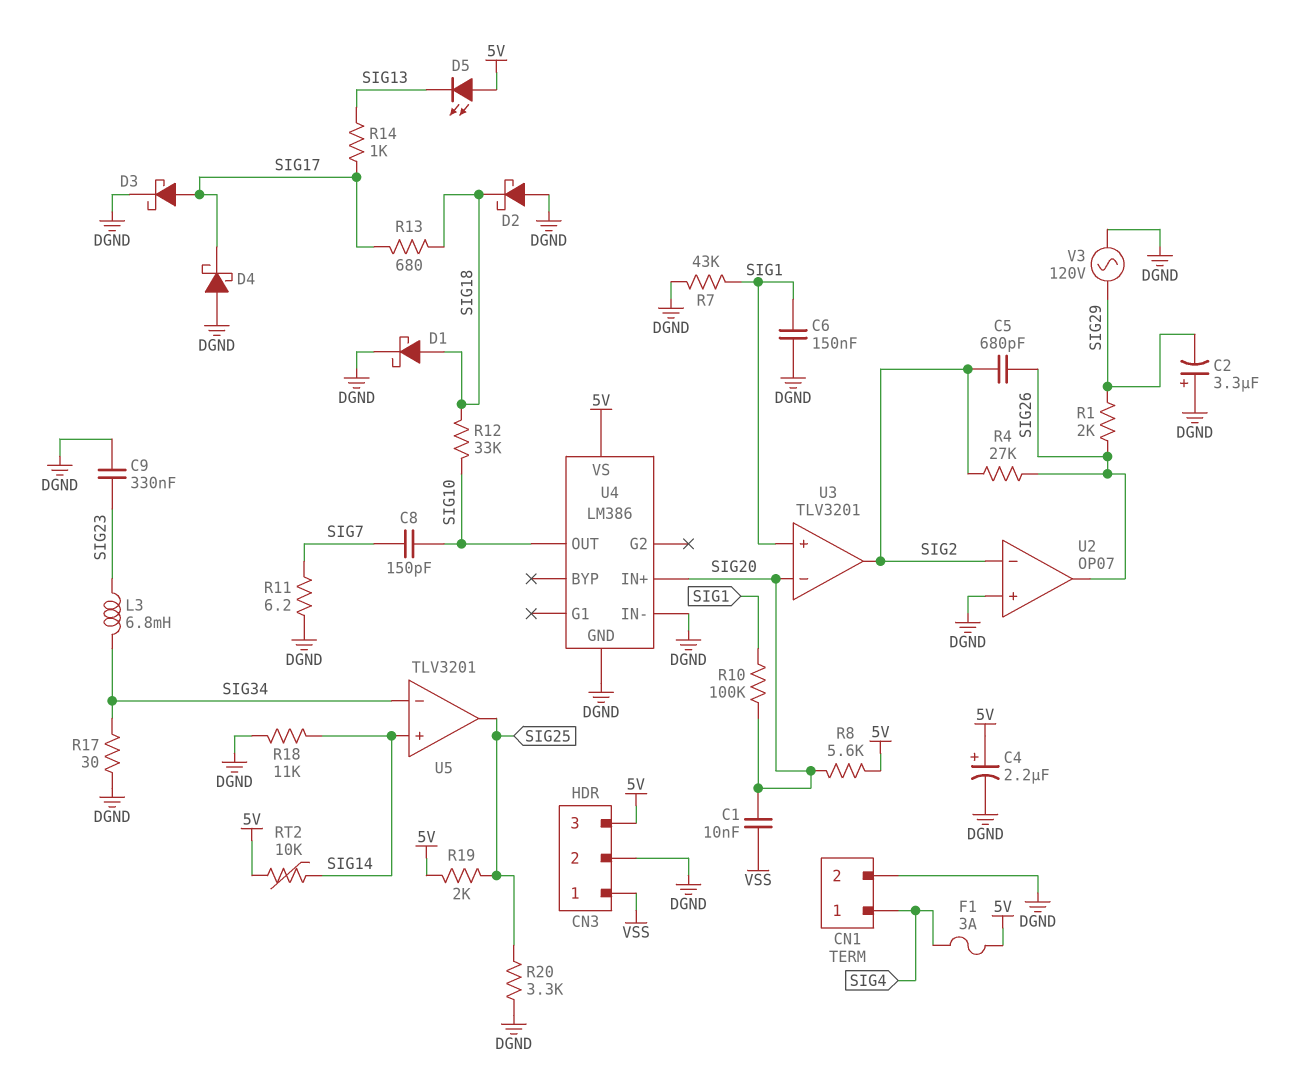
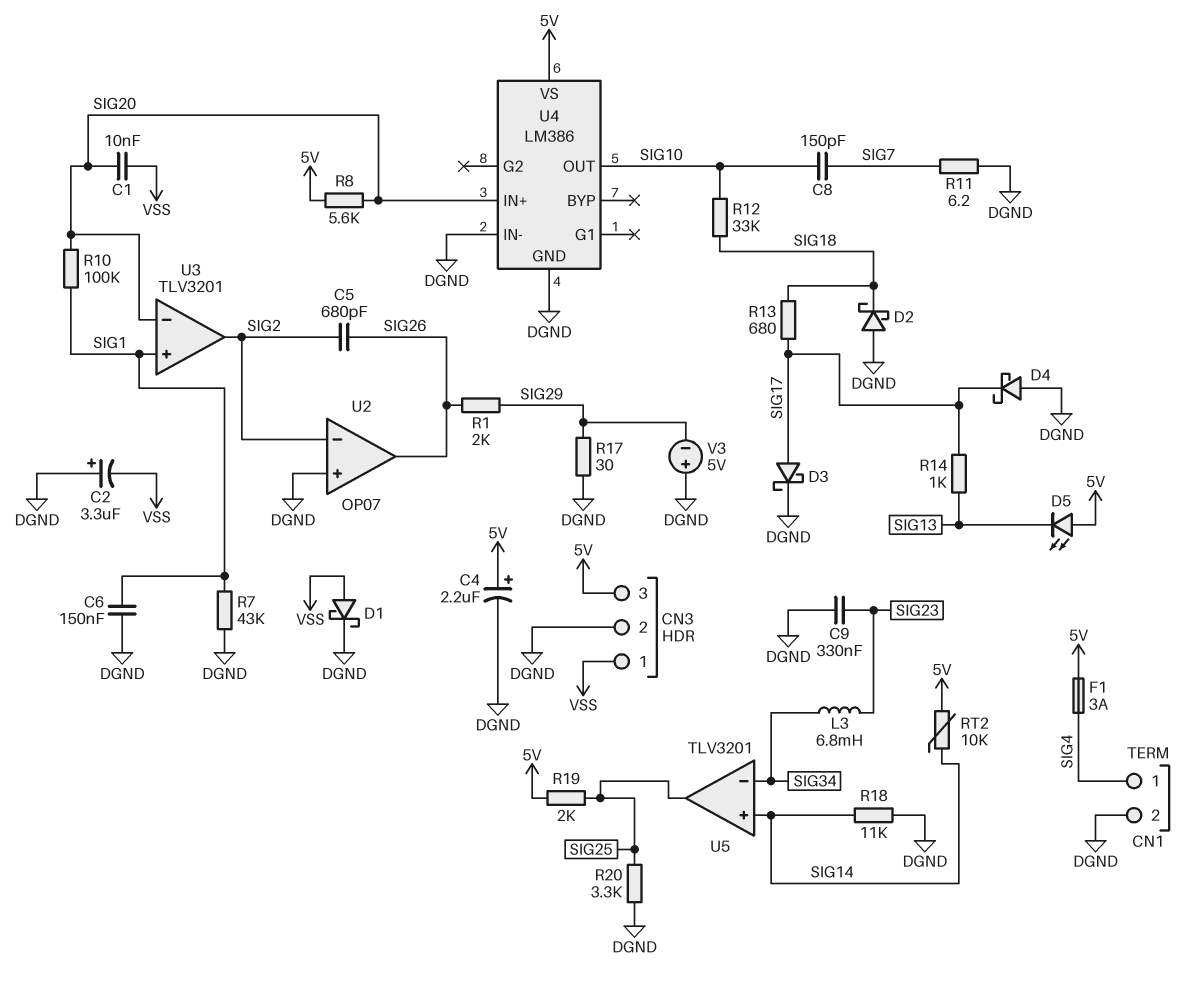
C2: 3.3uF (plus DGND, minus SIG29) -> 3.3uF (plus DGND, minus VSS)
D1: schottky (A SIG18, K DGND) -> schottky (A VSS, K DGND)
R4: 27k (SIG2, SIG26) -> none
R17: 30 (DGND, SIG34) -> 30 (DGND, SIG29)
V3: AC 120V (DGND, SIG29) -> 5V (plus DGND, minus SIG29)

